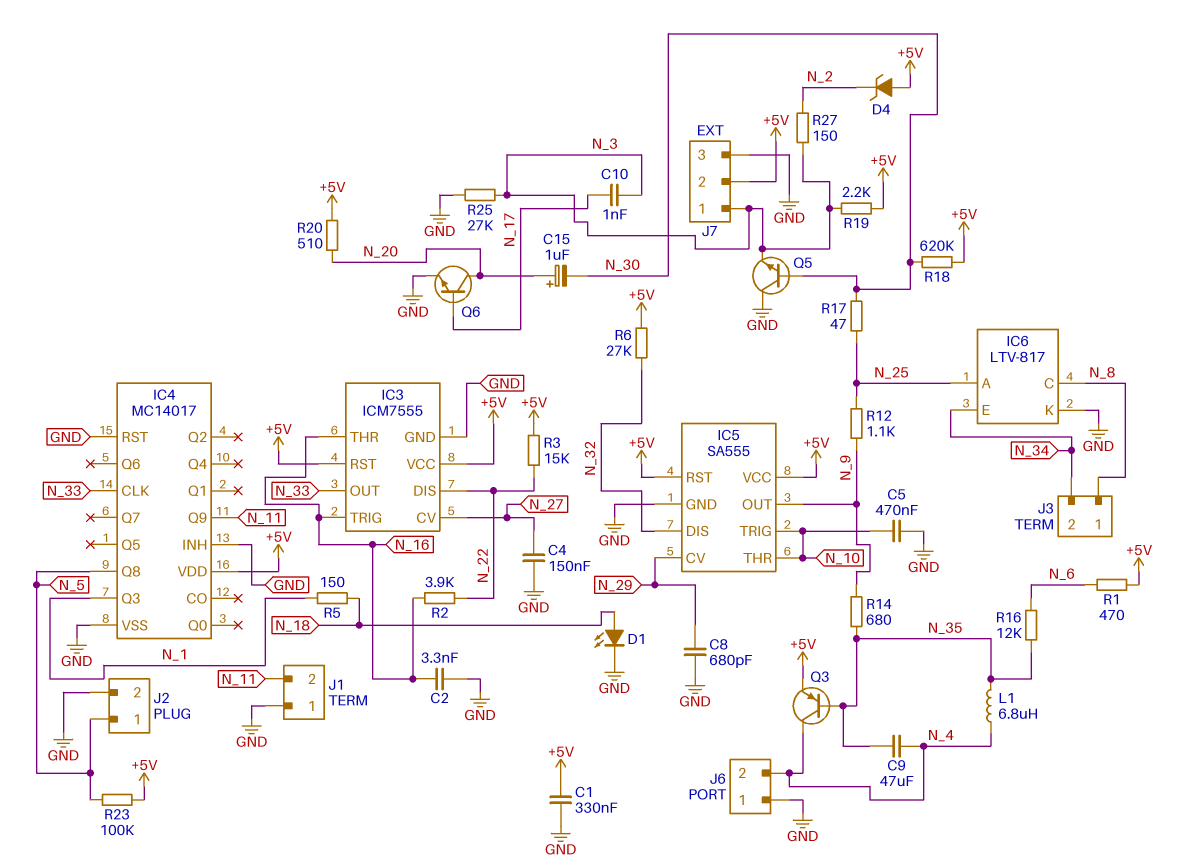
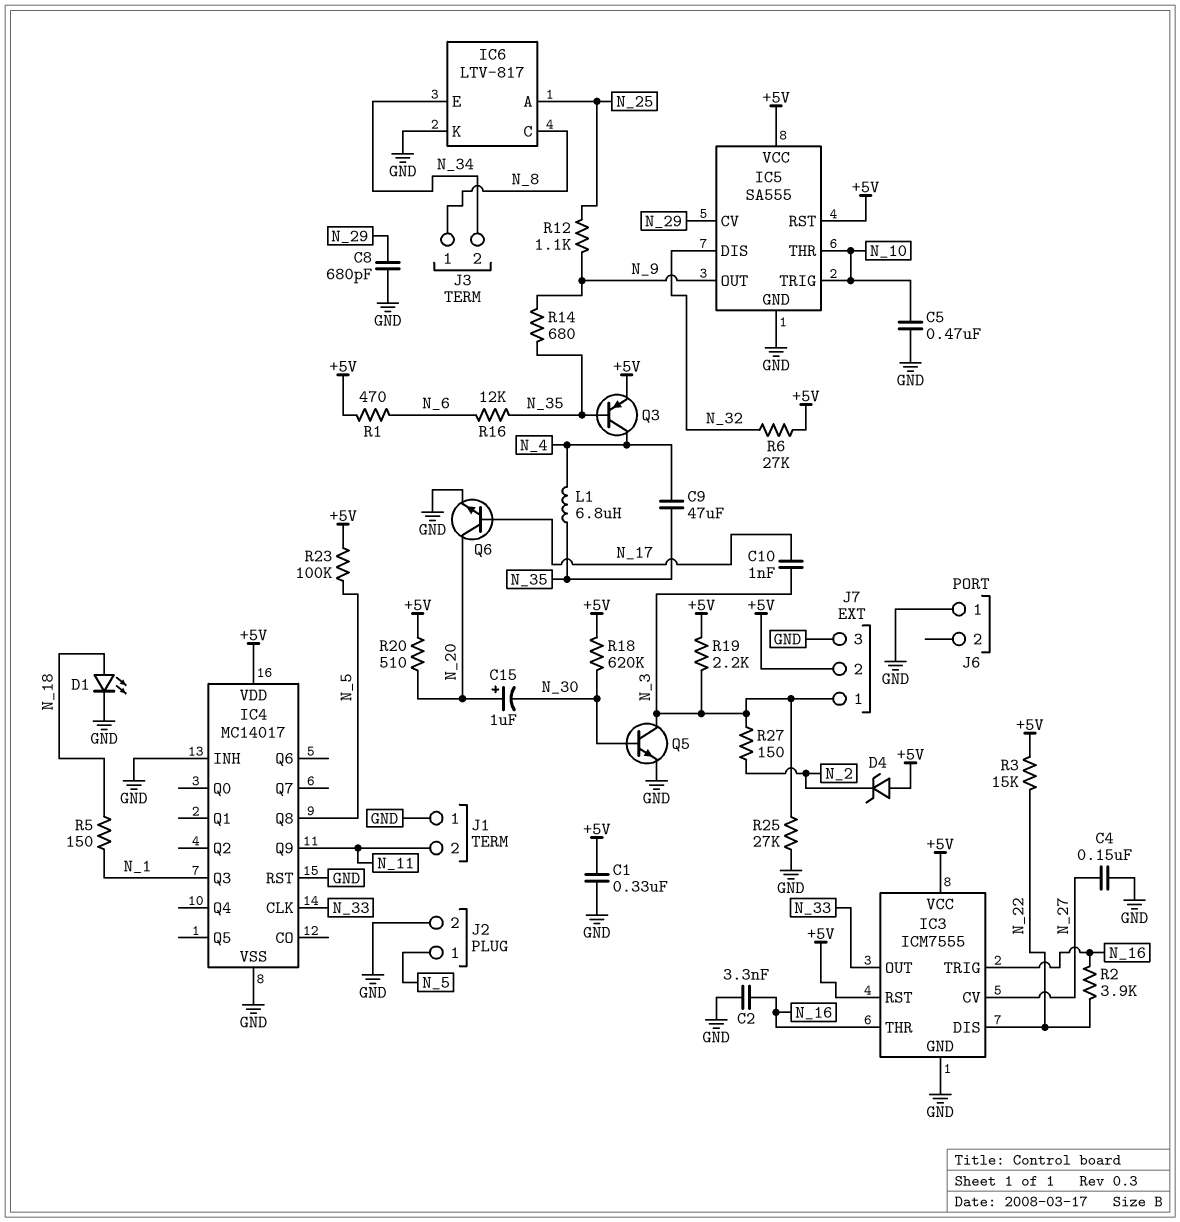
J6 pin 2: N_4 -> none
Q5: NPN (B N_30, C GND, E N_3) -> NPN (B N_30, C N_3, E GND)
R17: 47 (N_25, N_30) -> none

